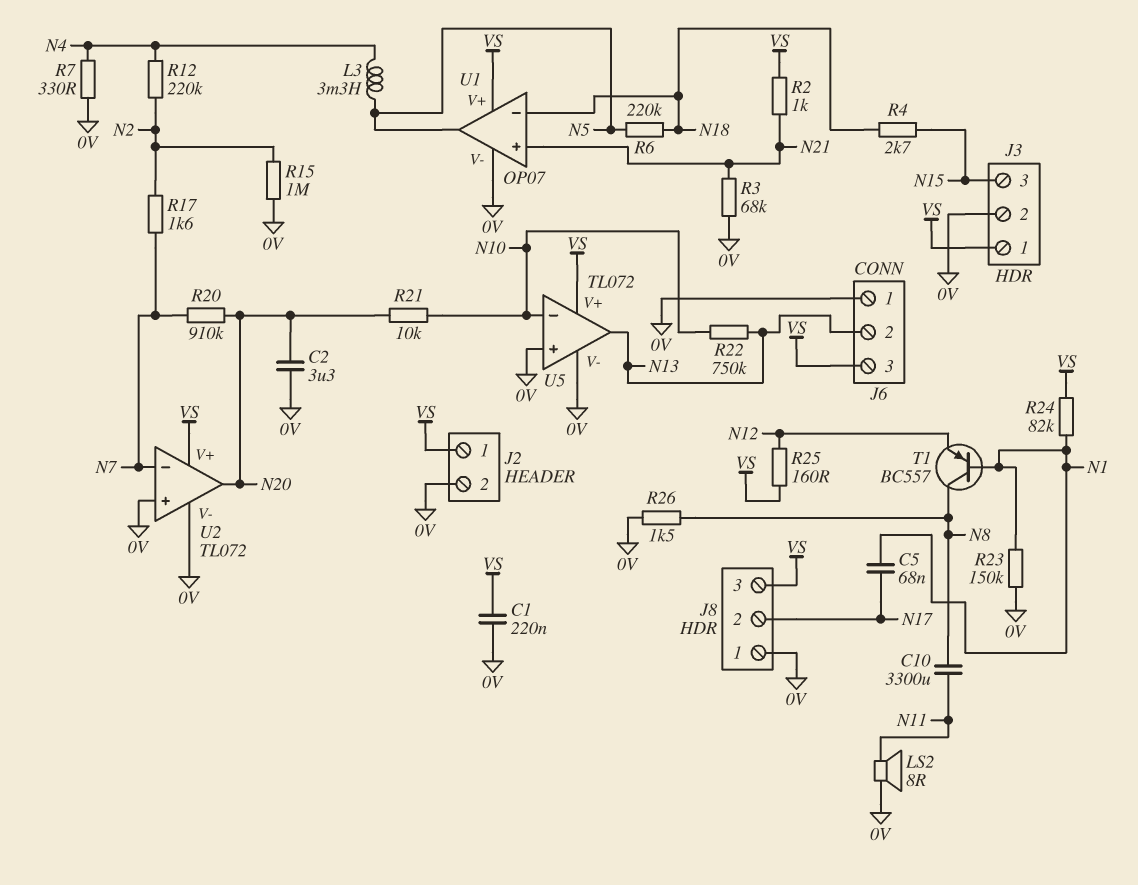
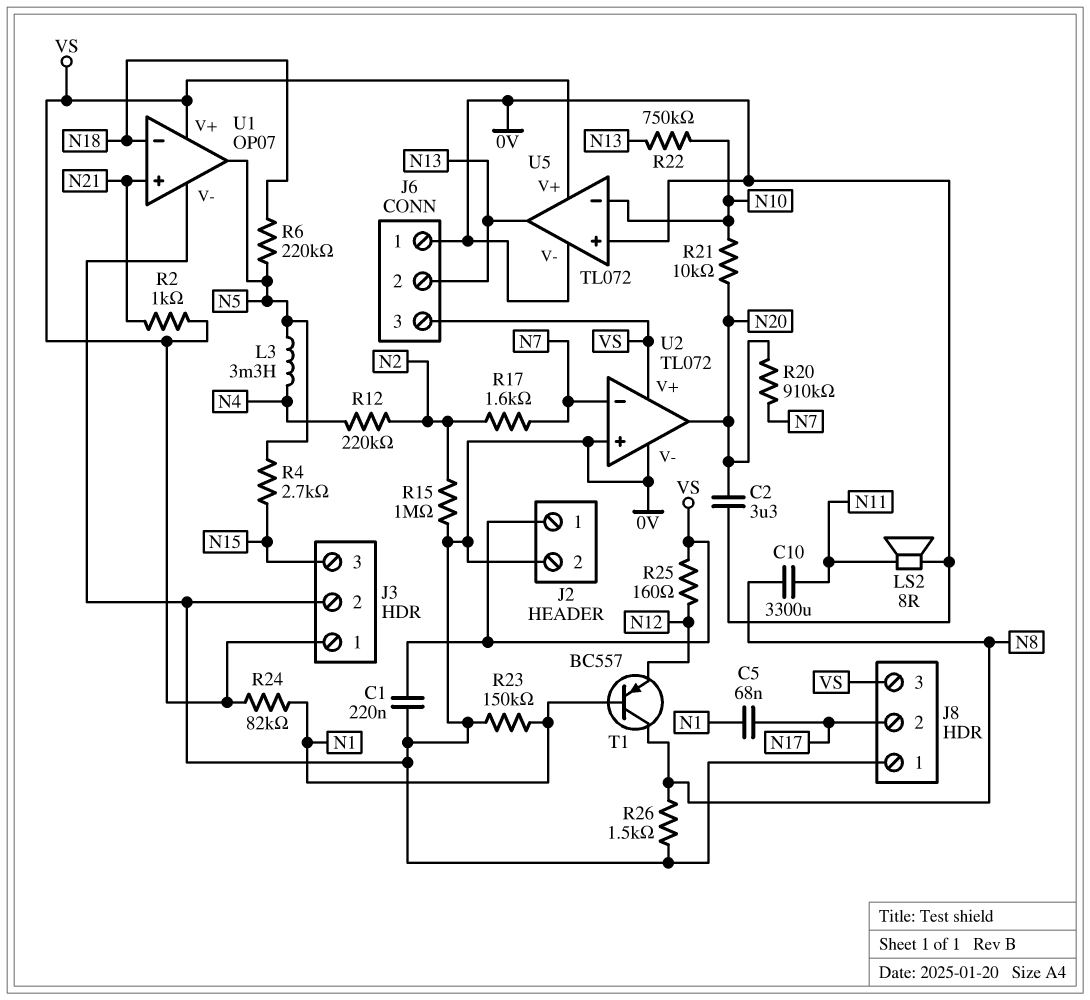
R3: 68k (0V, N21) -> none
R4: 2.7k (N15, N18) -> 2.7k (N5, N15)
R7: 330 (0V, N4) -> none

